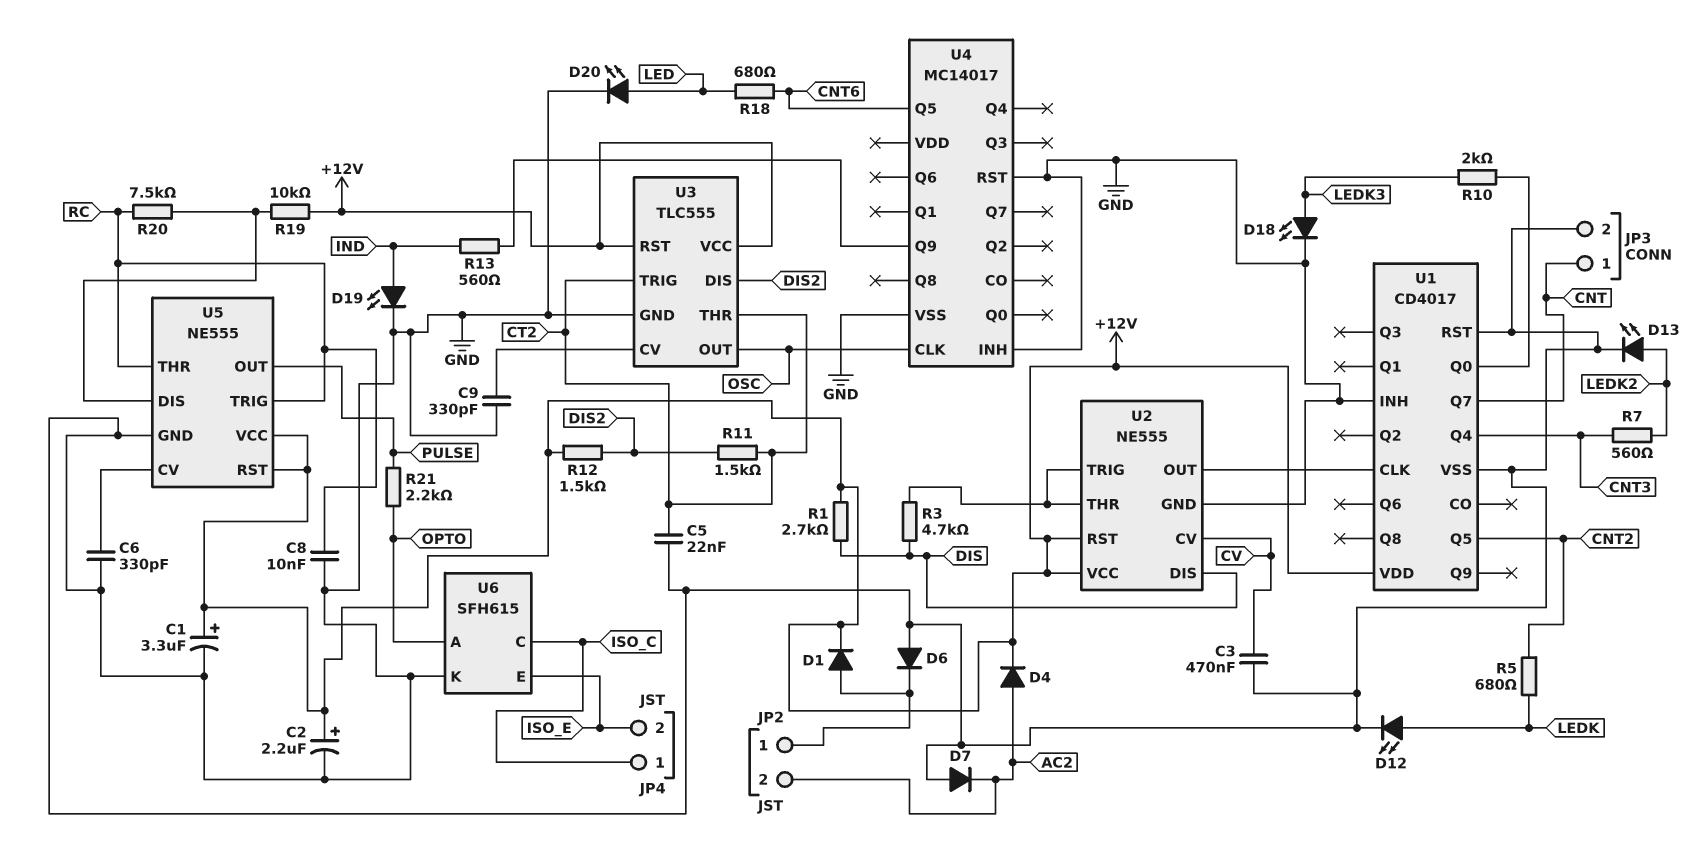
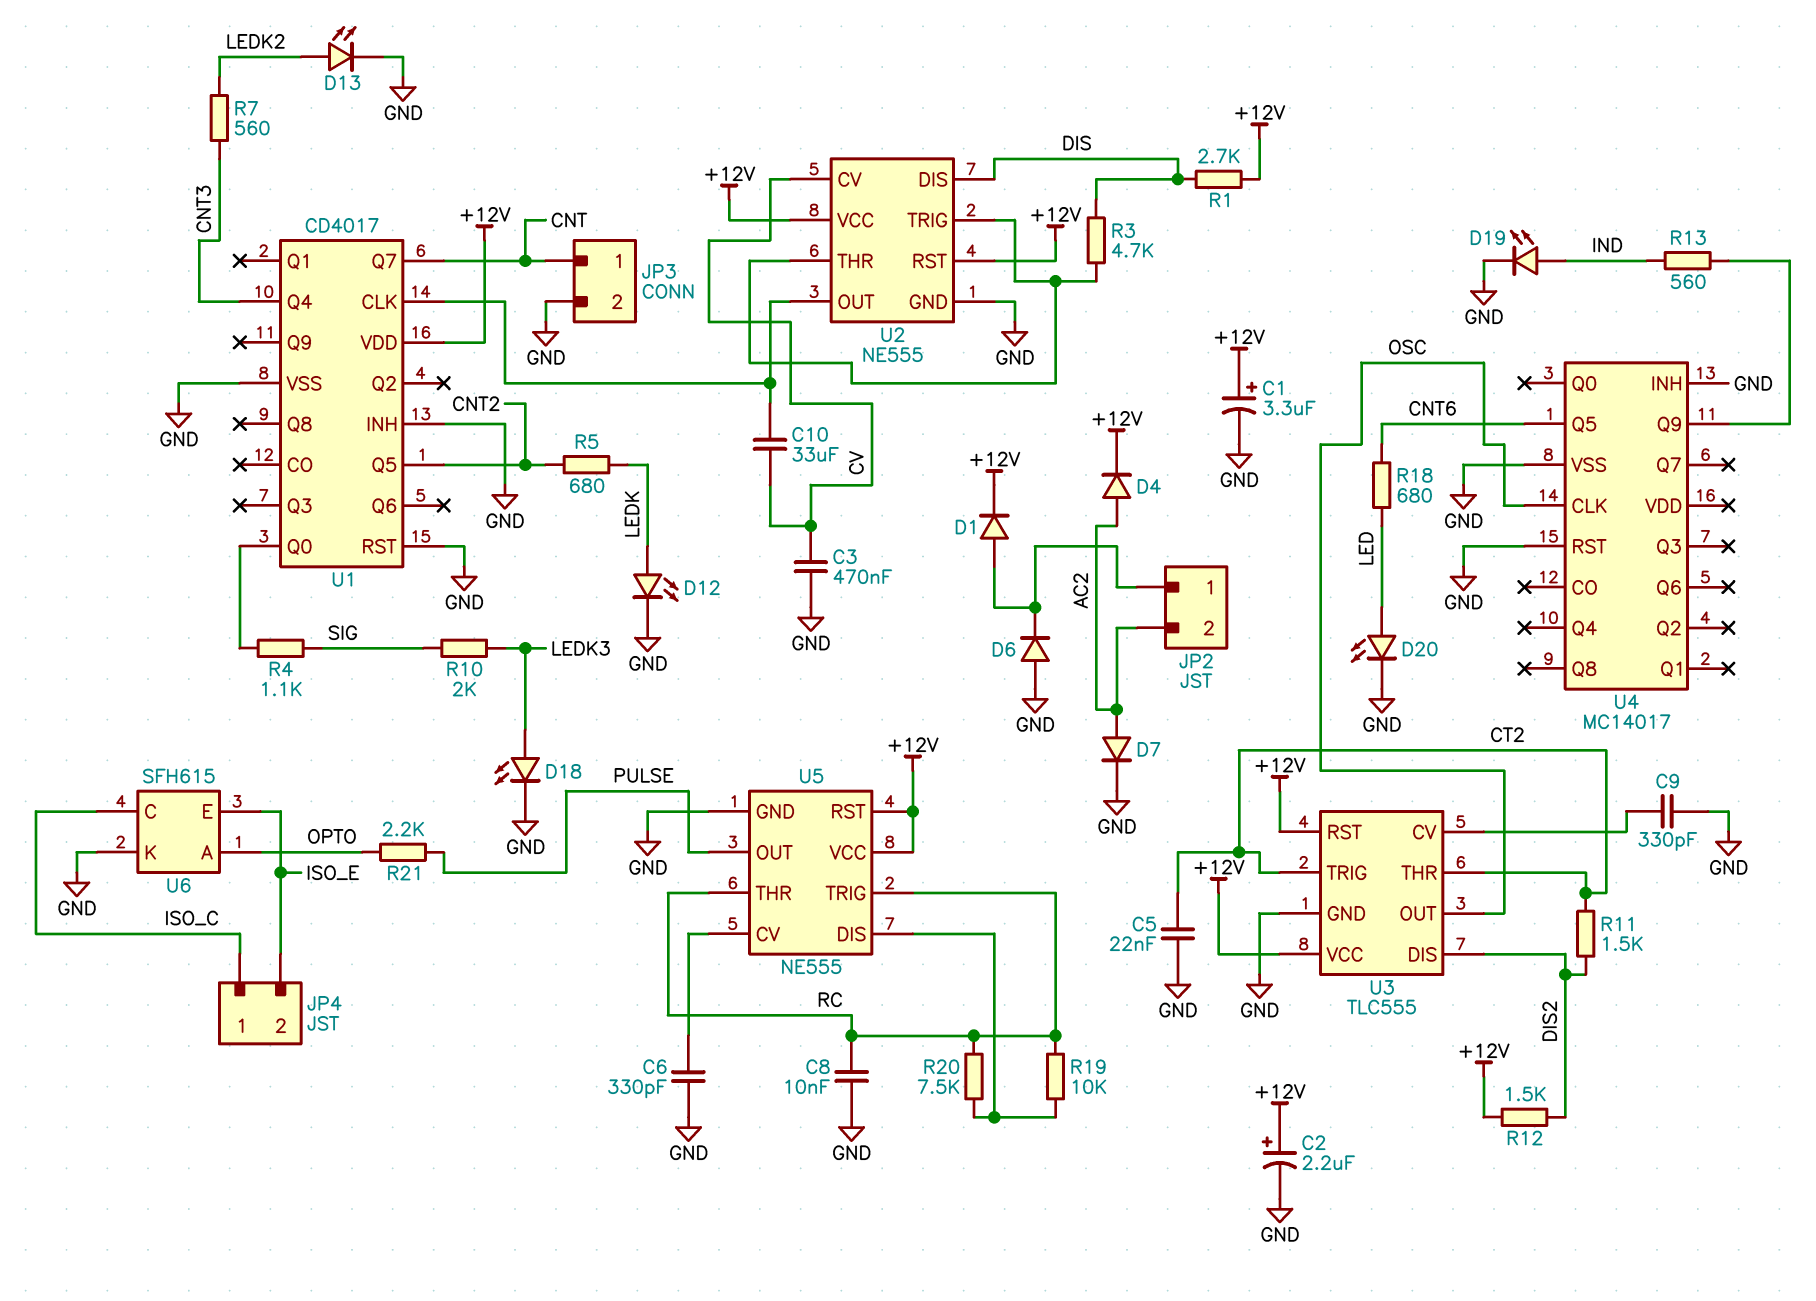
C10: none -> 33uF (CV, U1/CLK)
D7: diode (A GND, K AC2) -> diode (A AC2, K GND)
R4: none -> 1.1k (SIG, U1/Q0)
R10: 2k (LEDK3, U1/Q0) -> 2k (LEDK3, SIG)
R19: 10k (+12V, U5/DIS) -> 10k (RC, U5/DIS)

